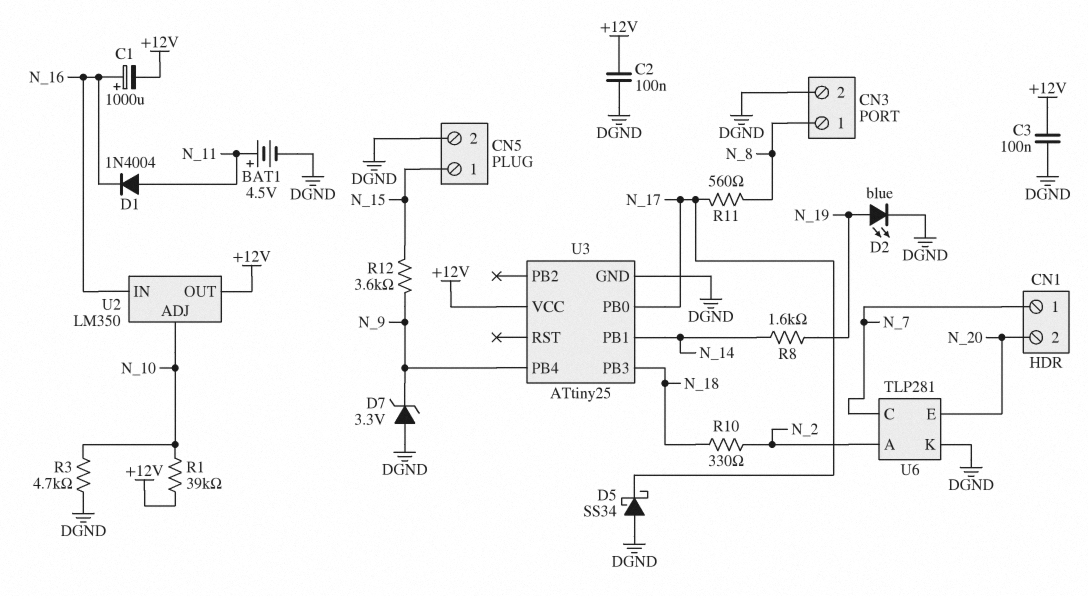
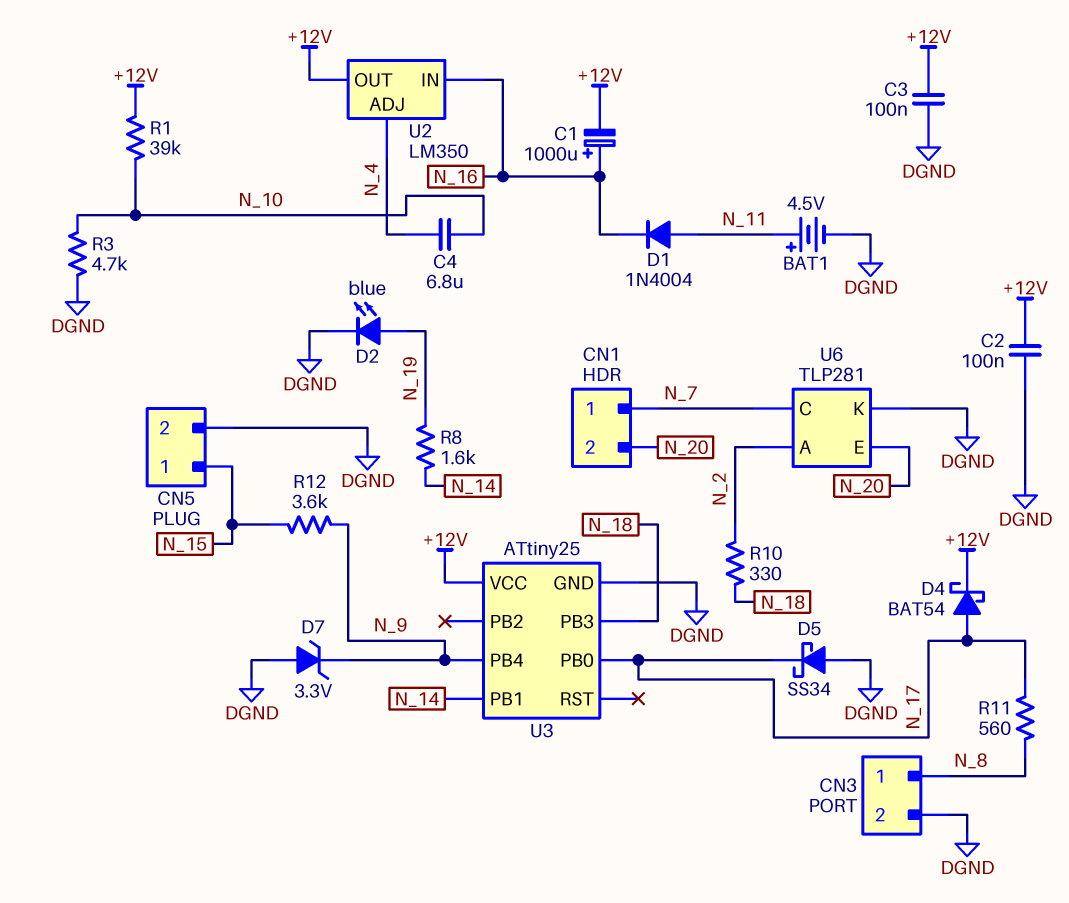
C4: none -> 6.8uF (N_4, N_10)
D4: none -> schottky BAT54 (A N_17, K +12V)
U2 pin ADJ: N_10 -> N_4

